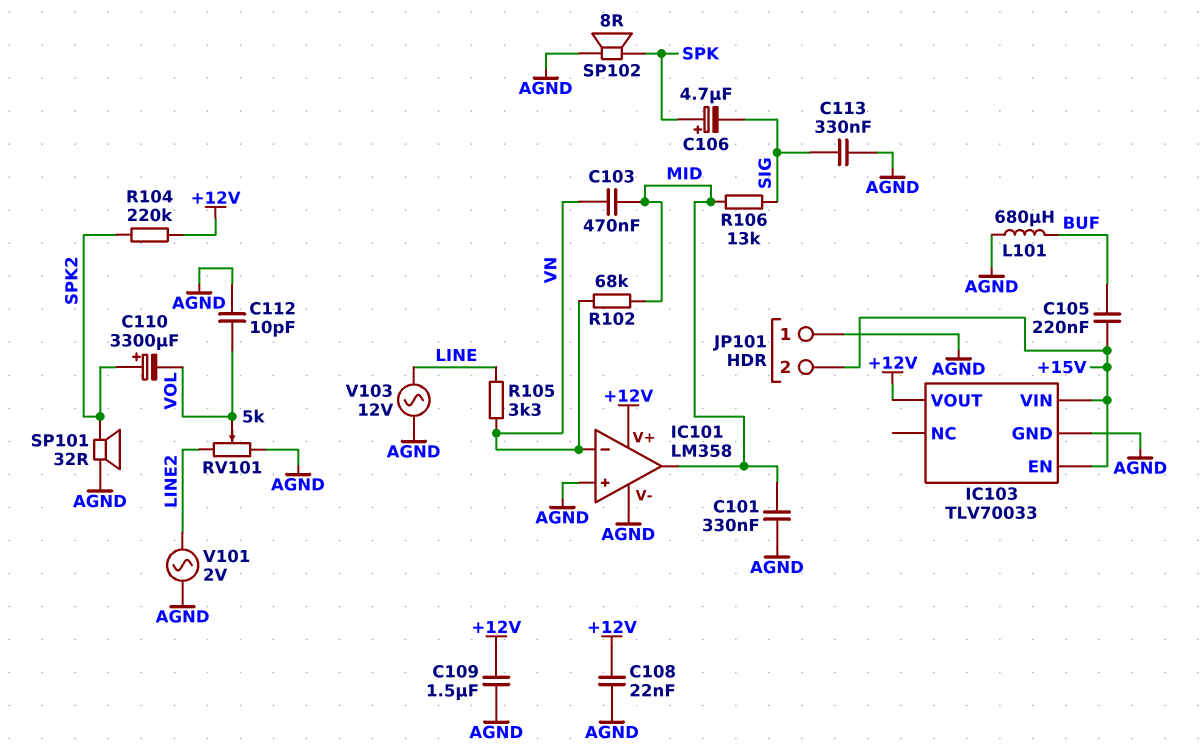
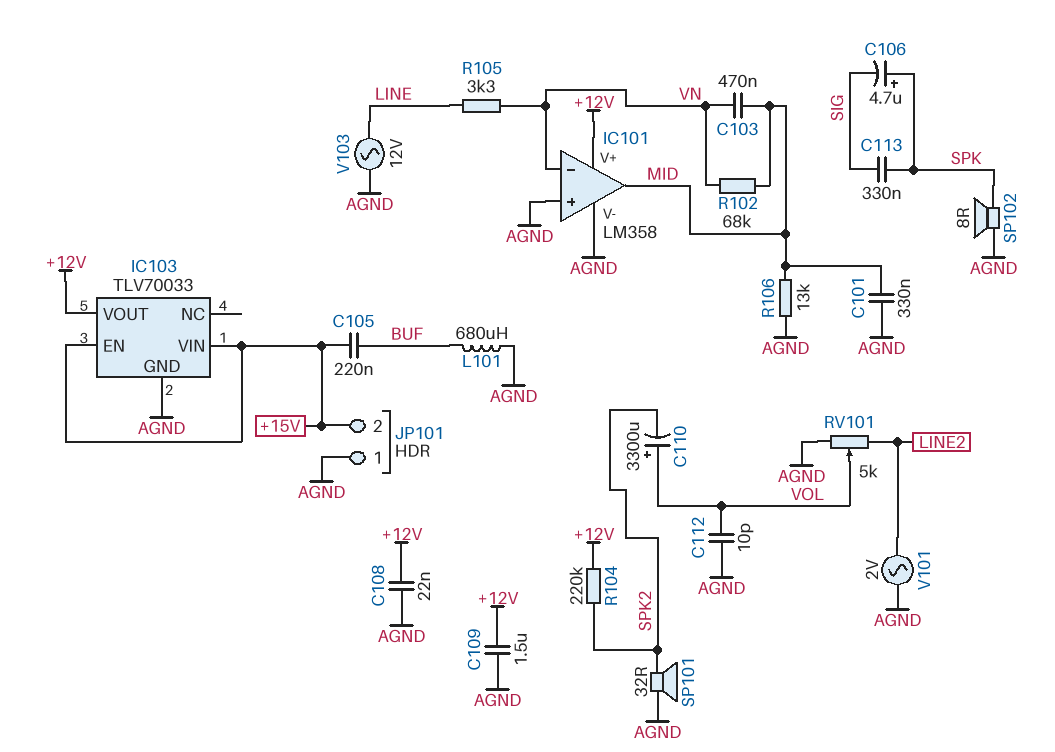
C110: 3300uF (plus SPK2, minus VOL) -> 3300uF (plus VOL, minus SPK2)
C113: 330nF (AGND, SIG) -> 330nF (SIG, SPK)
R106: 13k (MID, SIG) -> 13k (AGND, MID)

